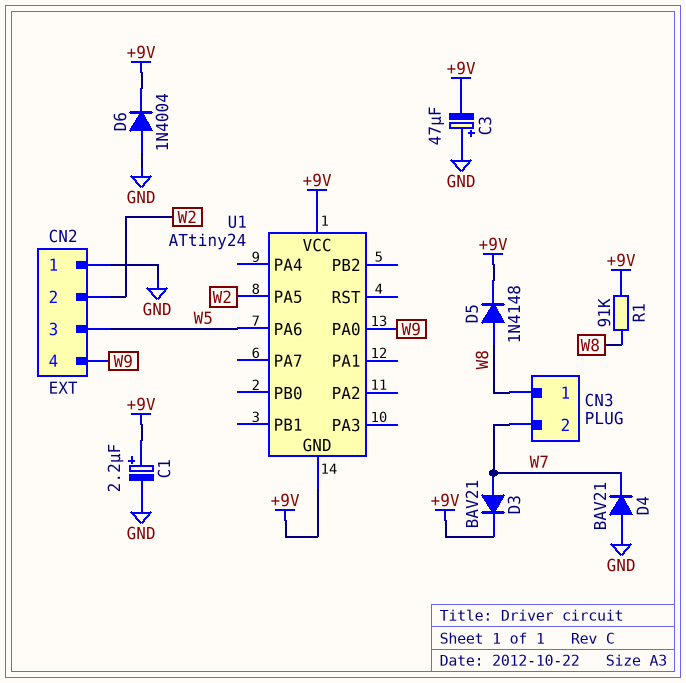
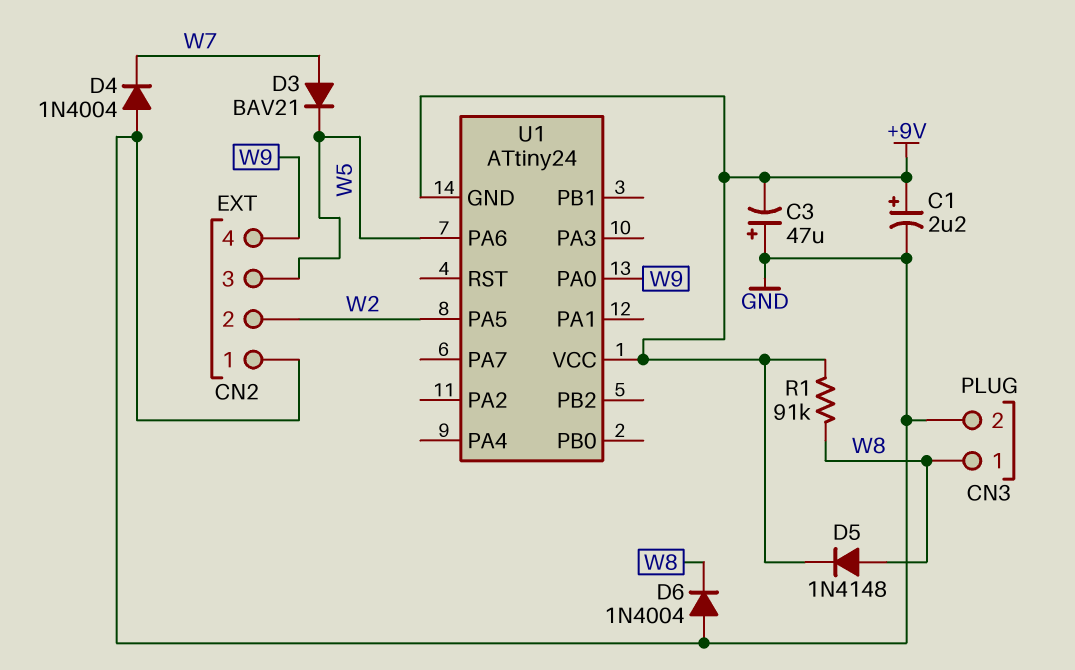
CN3 pin 2: W7 -> GND
D3: diode BAV21 (A W7, K +9V) -> diode BAV21 (A W7, K W5)
D4: diode BAV21 (A GND, K W7) -> diode 1N4004 (A GND, K W7)
D6: diode 1N4004 (A GND, K +9V) -> diode 1N4004 (A GND, K W8)

